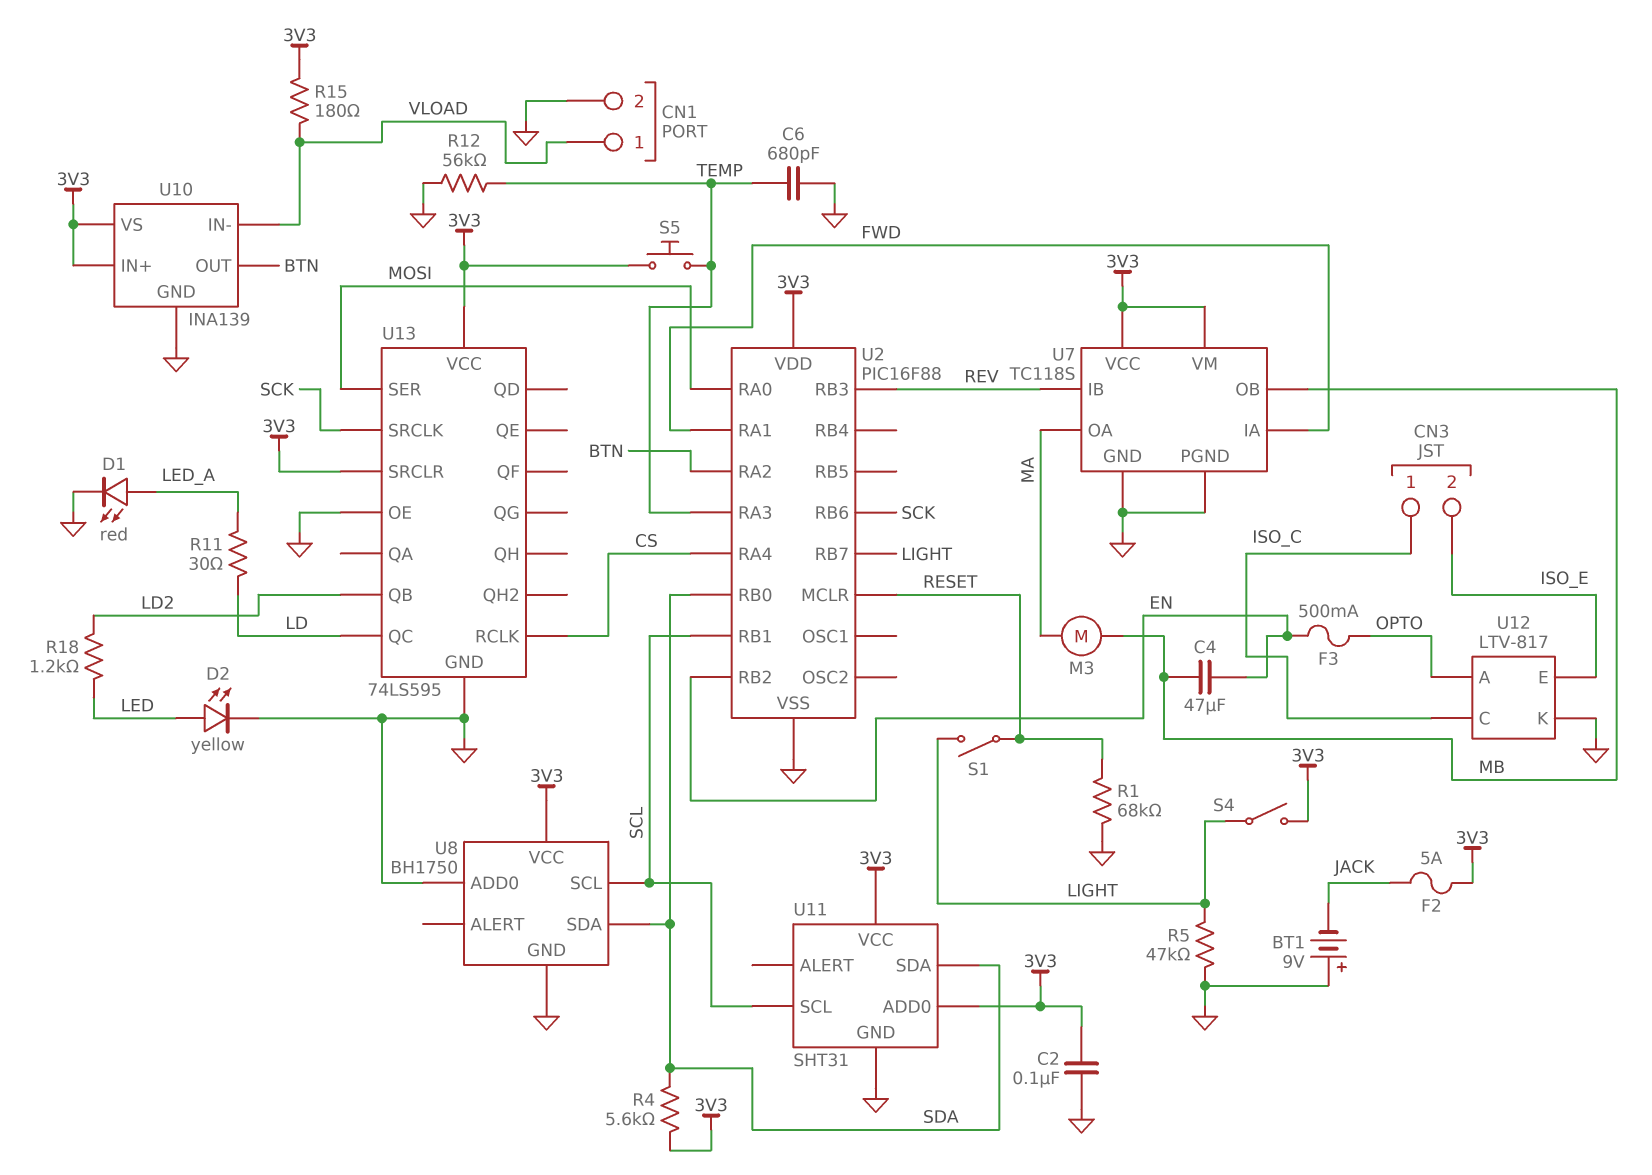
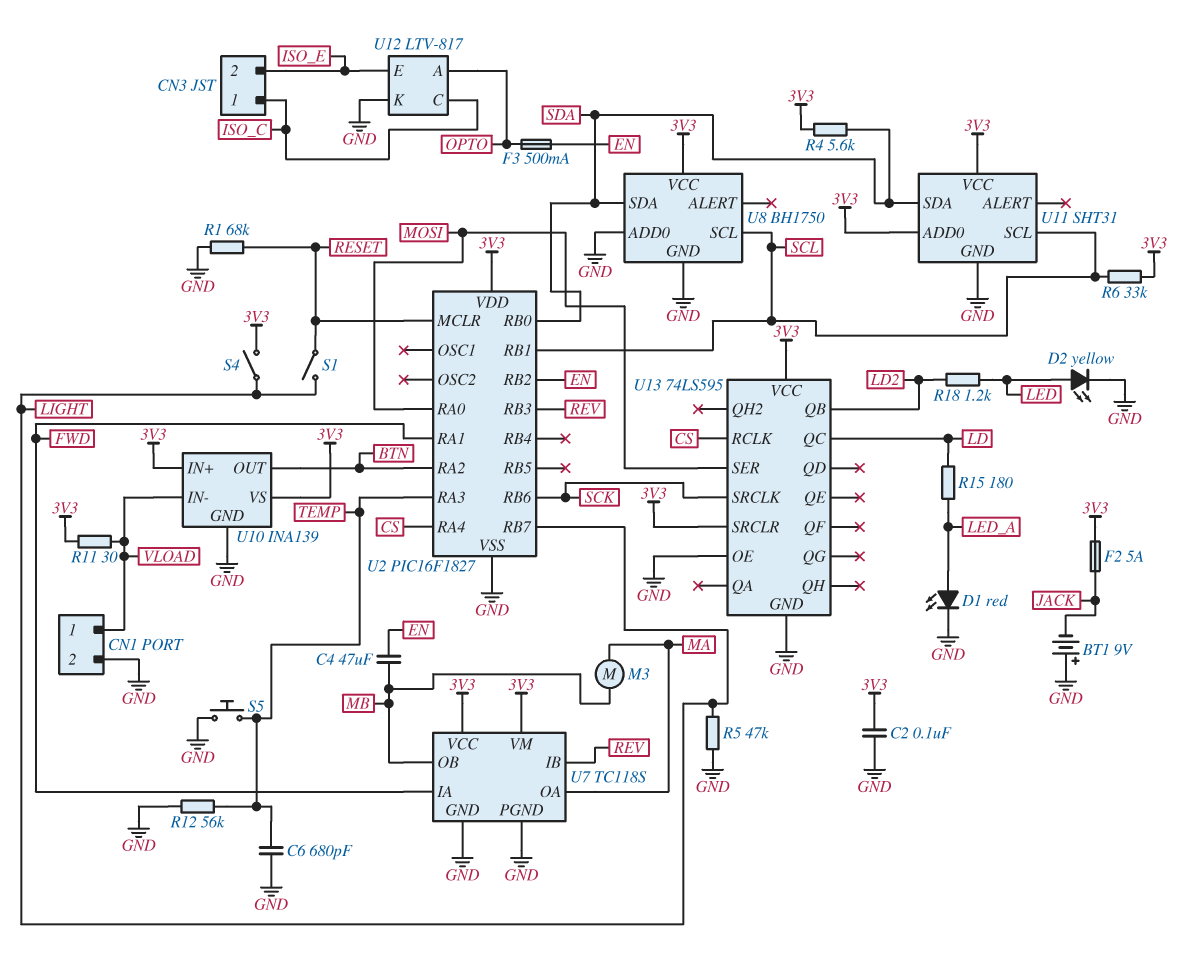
R6: none -> 33k (3V3, SCL)
R11: 30 (LD, LED_A) -> 30 (3V3, VLOAD)
R15: 180 (3V3, VLOAD) -> 180 (LD, LED_A)
S5: button (3V3, TEMP) -> button (GND, TEMP)
U2: PIC16F88 -> PIC16F1827

